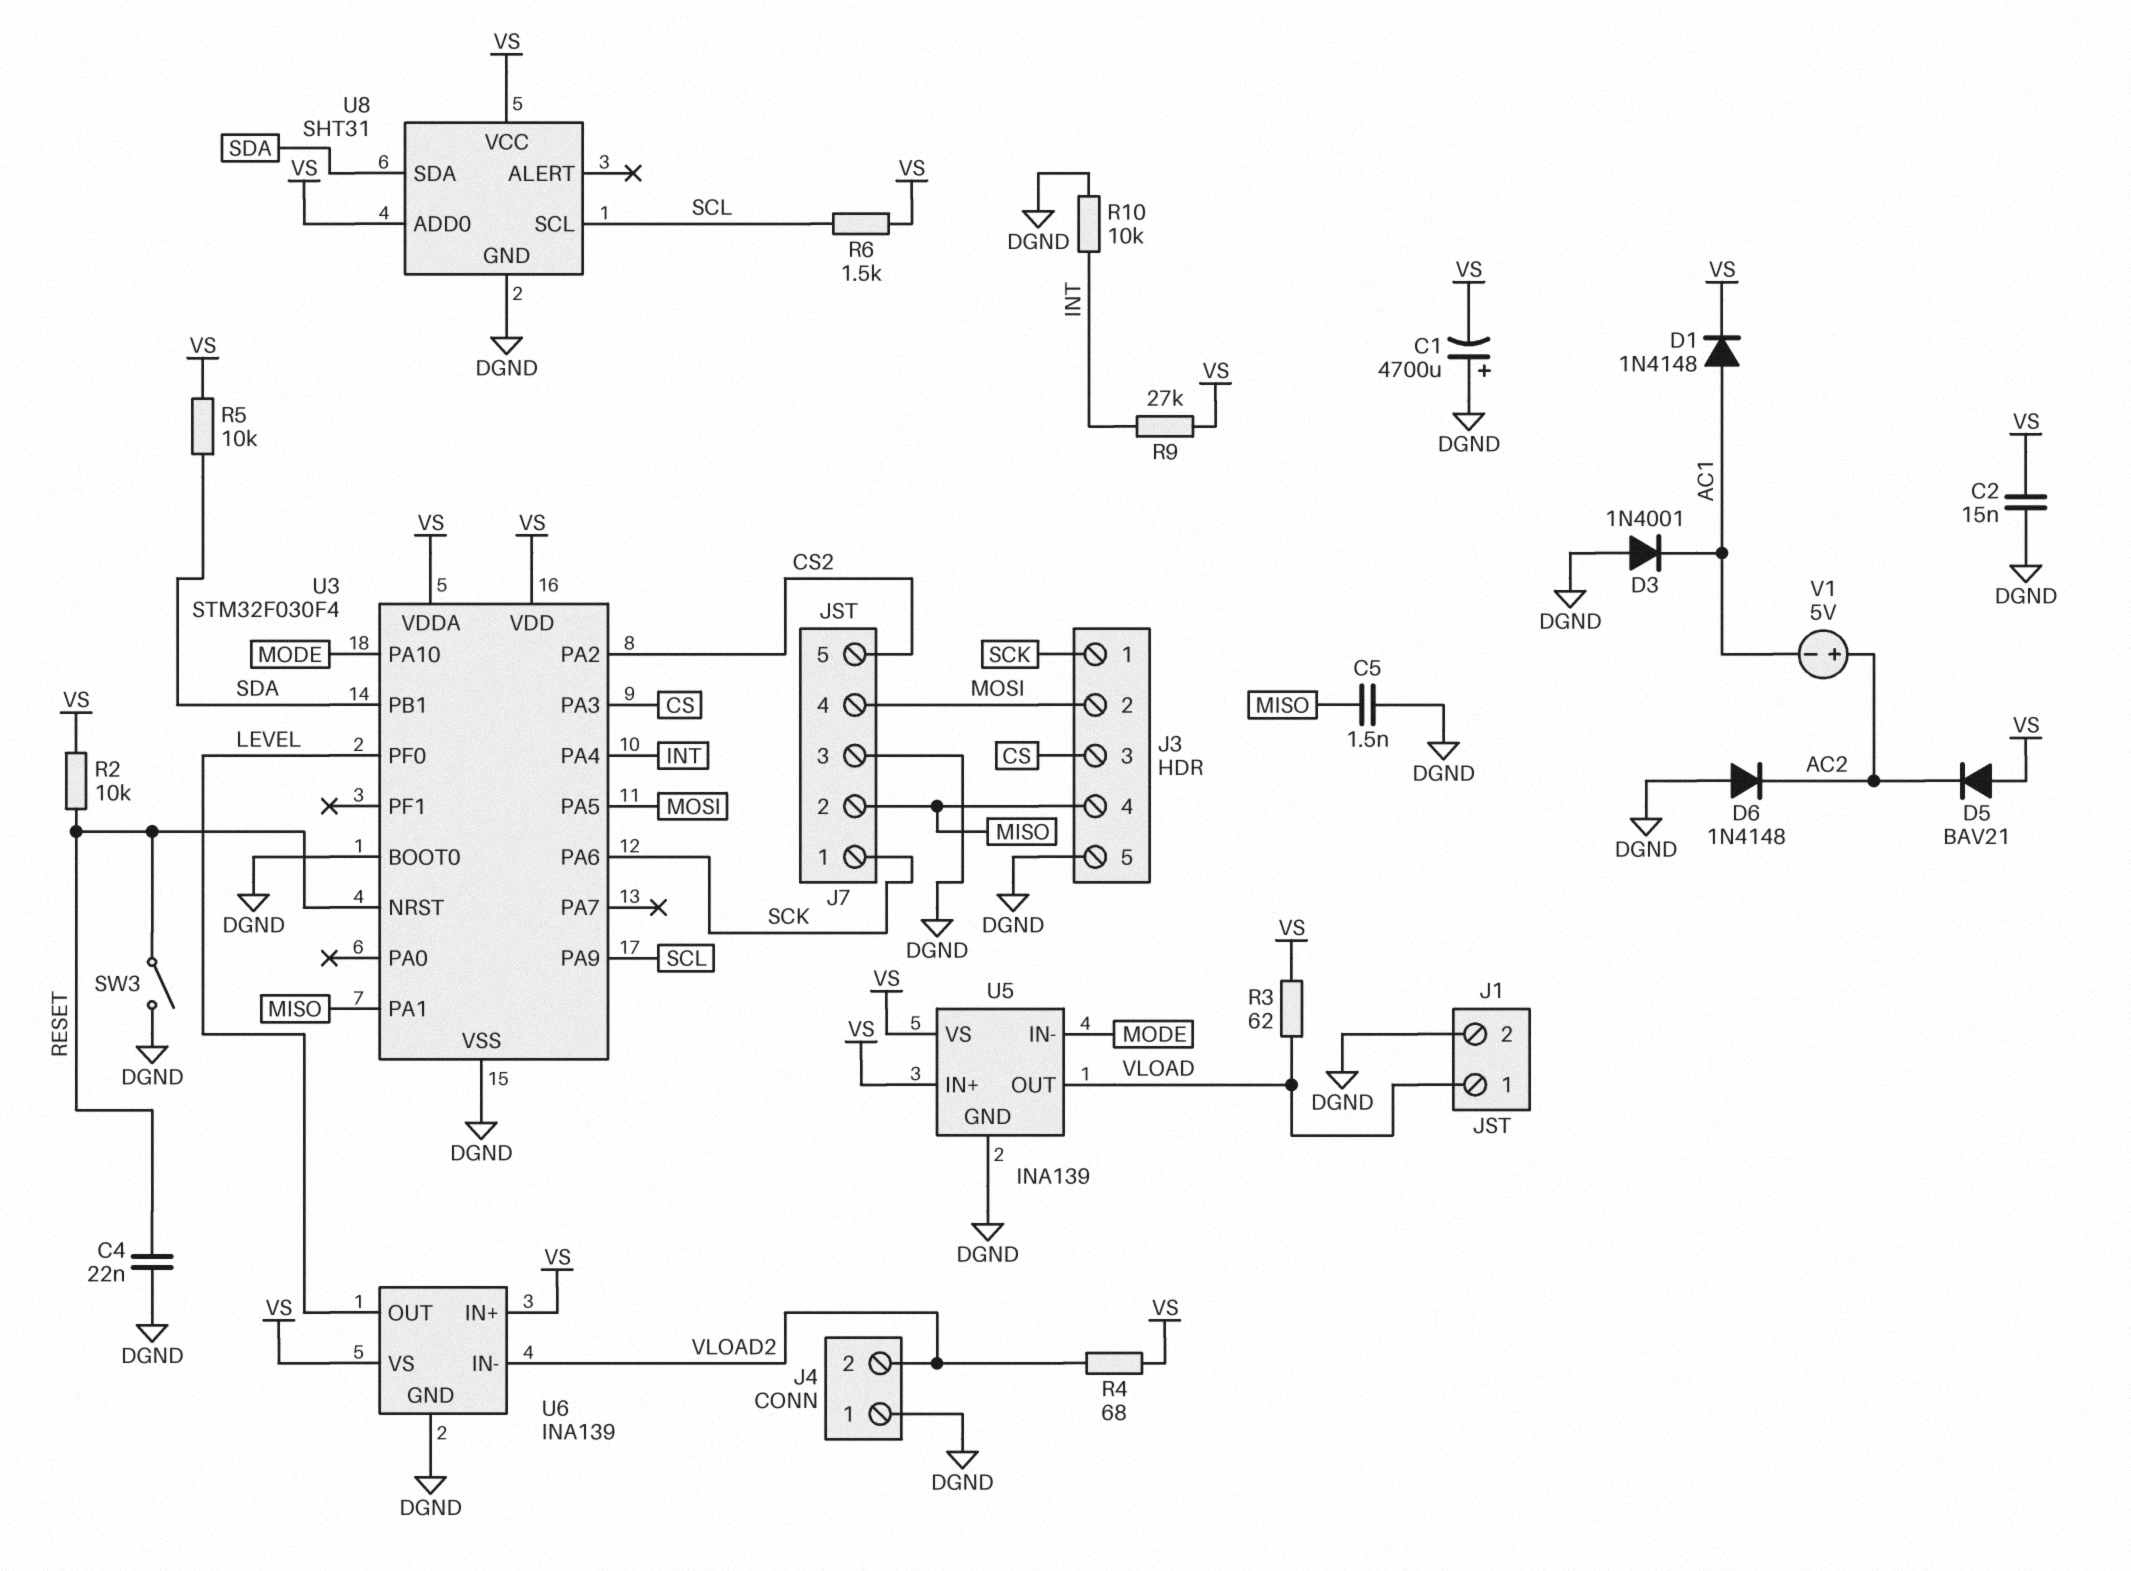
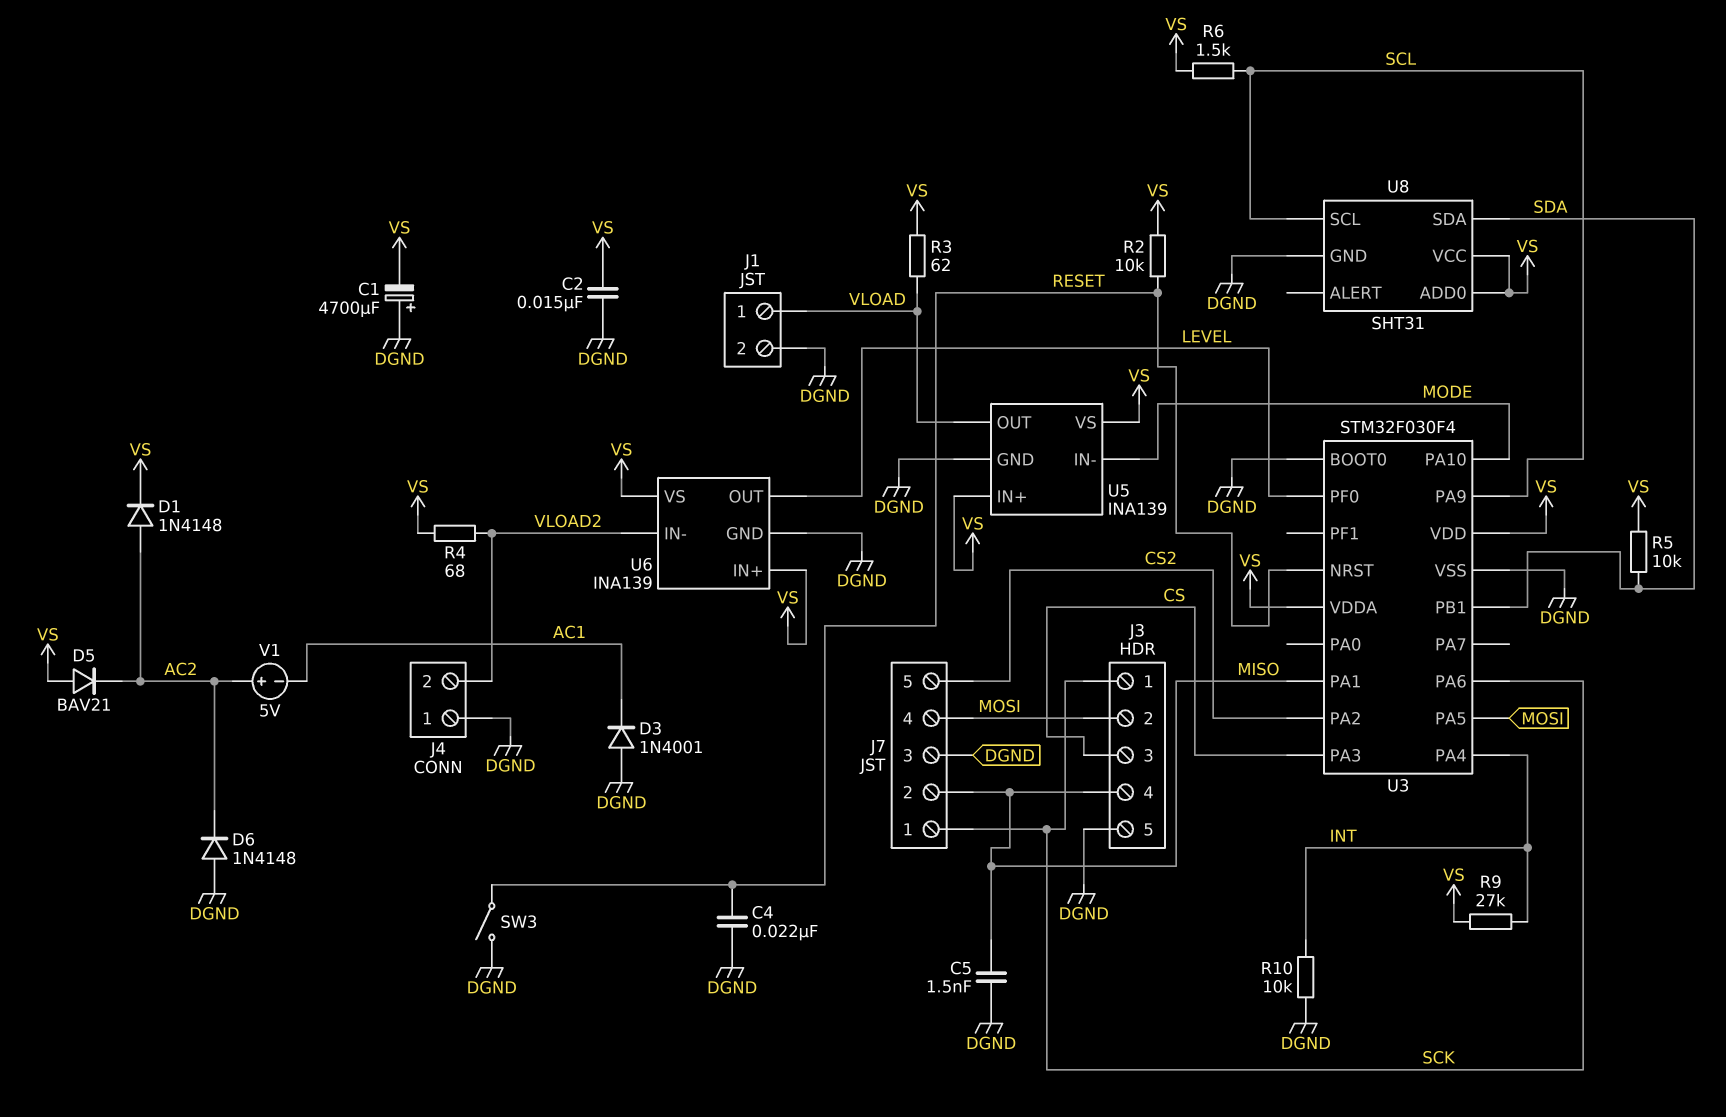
D1: diode 1N4148 (A AC1, K VS) -> diode 1N4148 (A AC2, K VS)

